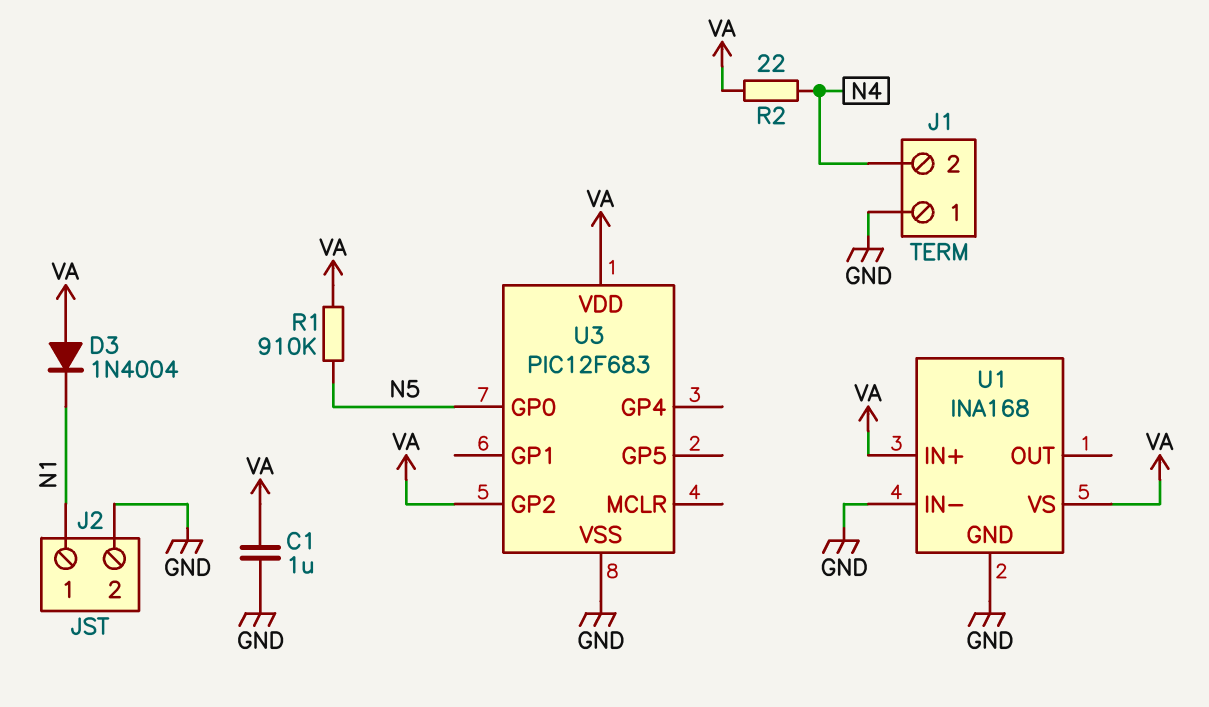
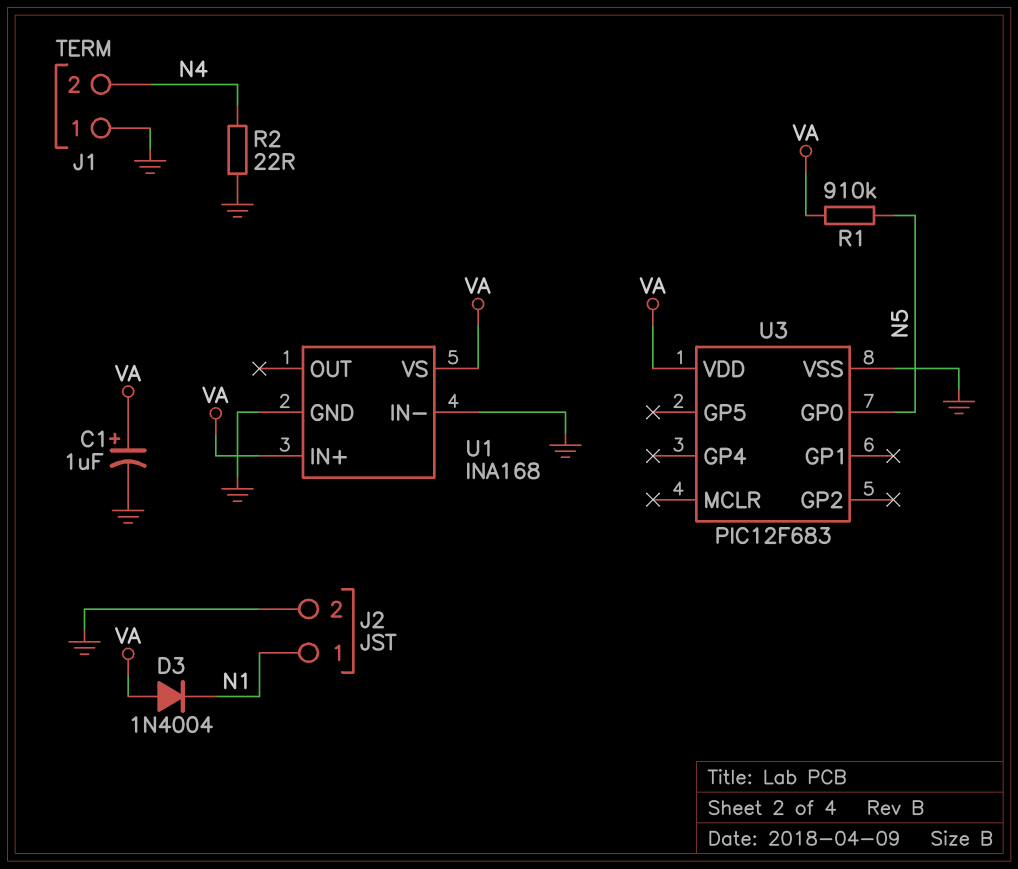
C1: 1uF (GND, VA) -> 1uF (plus VA, minus GND)
R2: 22 (N4, VA) -> 22 (GND, N4)
U3 pin GP2: VA -> none

